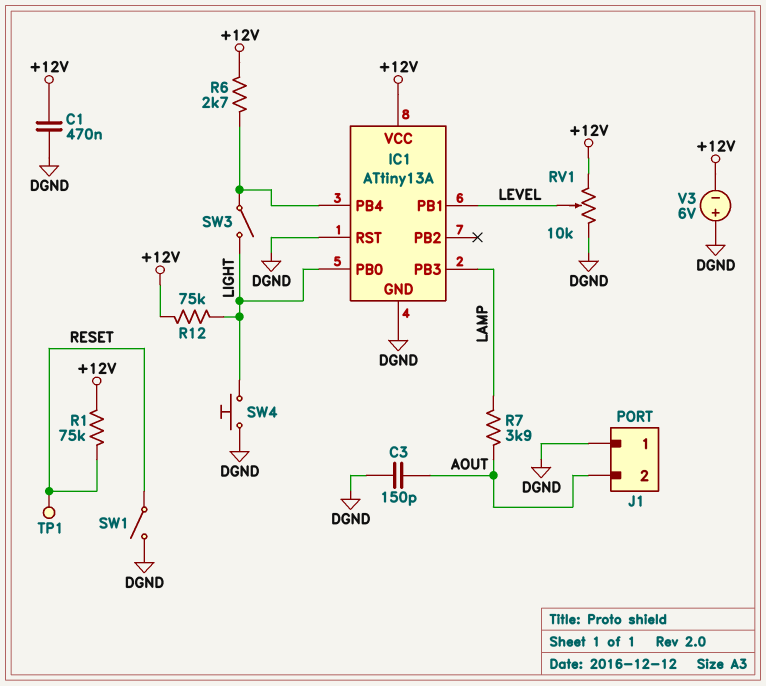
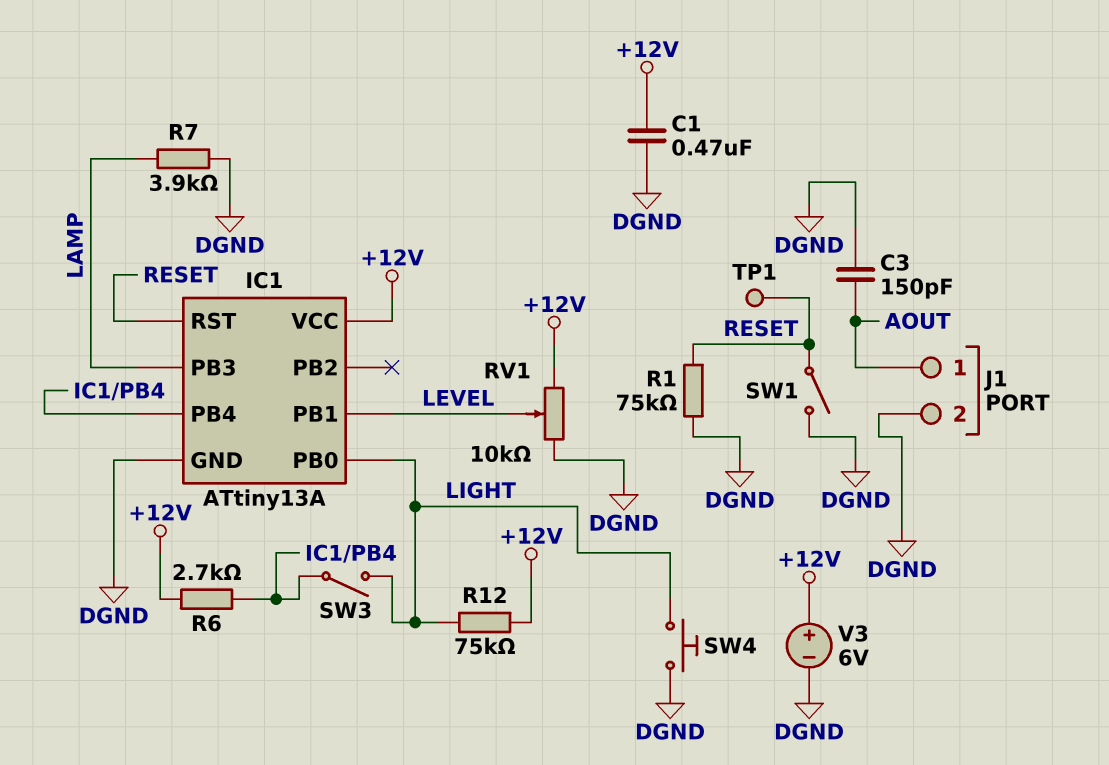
IC1 pin RST: DGND -> RESET
J1 pin 1: DGND -> AOUT
J1 pin 2: AOUT -> DGND
R1: 75k (+12V, RESET) -> 75k (DGND, RESET)
R7: 3.9k (AOUT, LAMP) -> 3.9k (DGND, LAMP)
V3: 6V (plus DGND, minus +12V) -> 6V (plus +12V, minus DGND)

